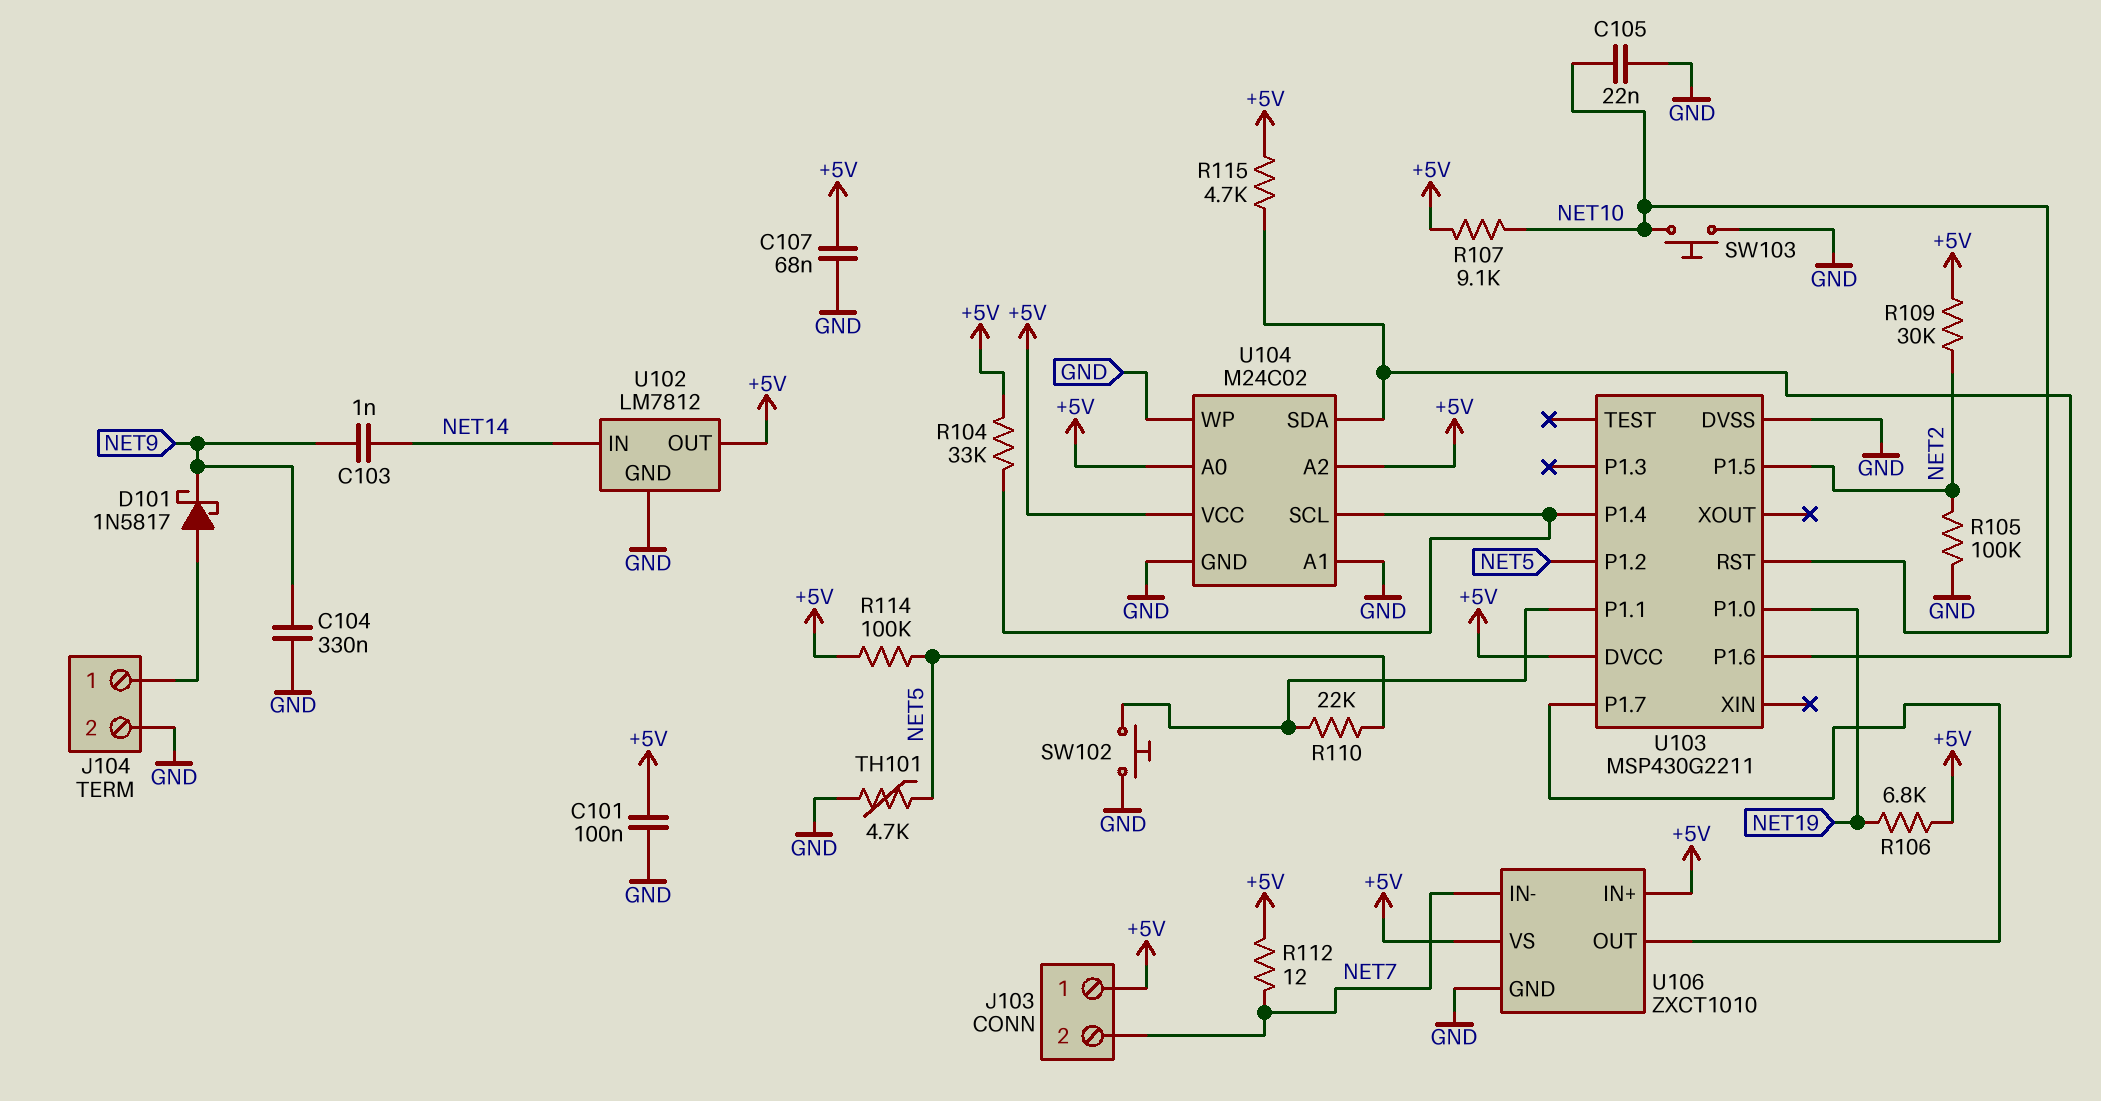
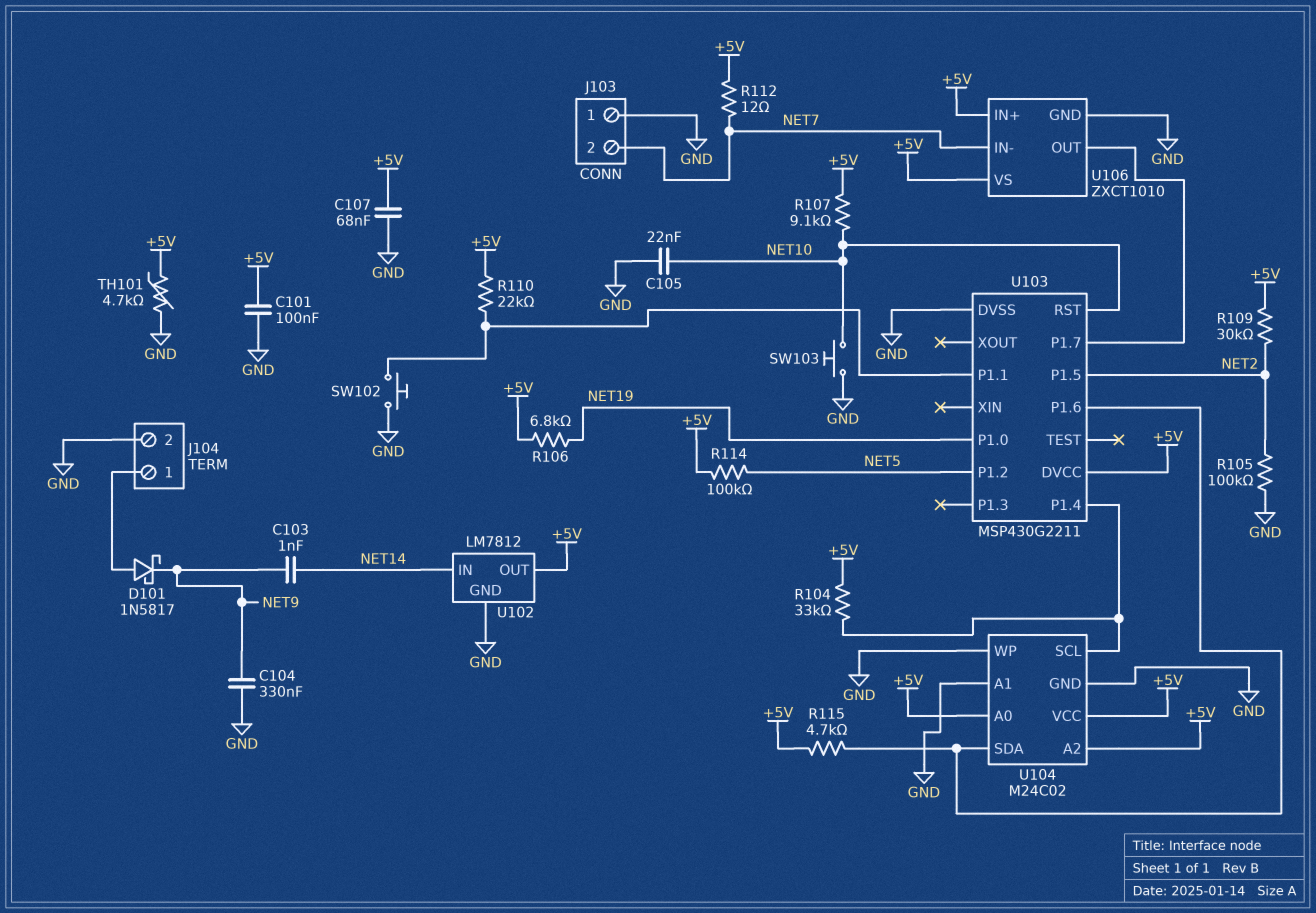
J103 pin 1: +5V -> GND
R110: 22k (NET5, U103/P1.1) -> 22k (+5V, U103/P1.1)
TH101: 4.7k (GND, NET5) -> 4.7k (+5V, GND)

